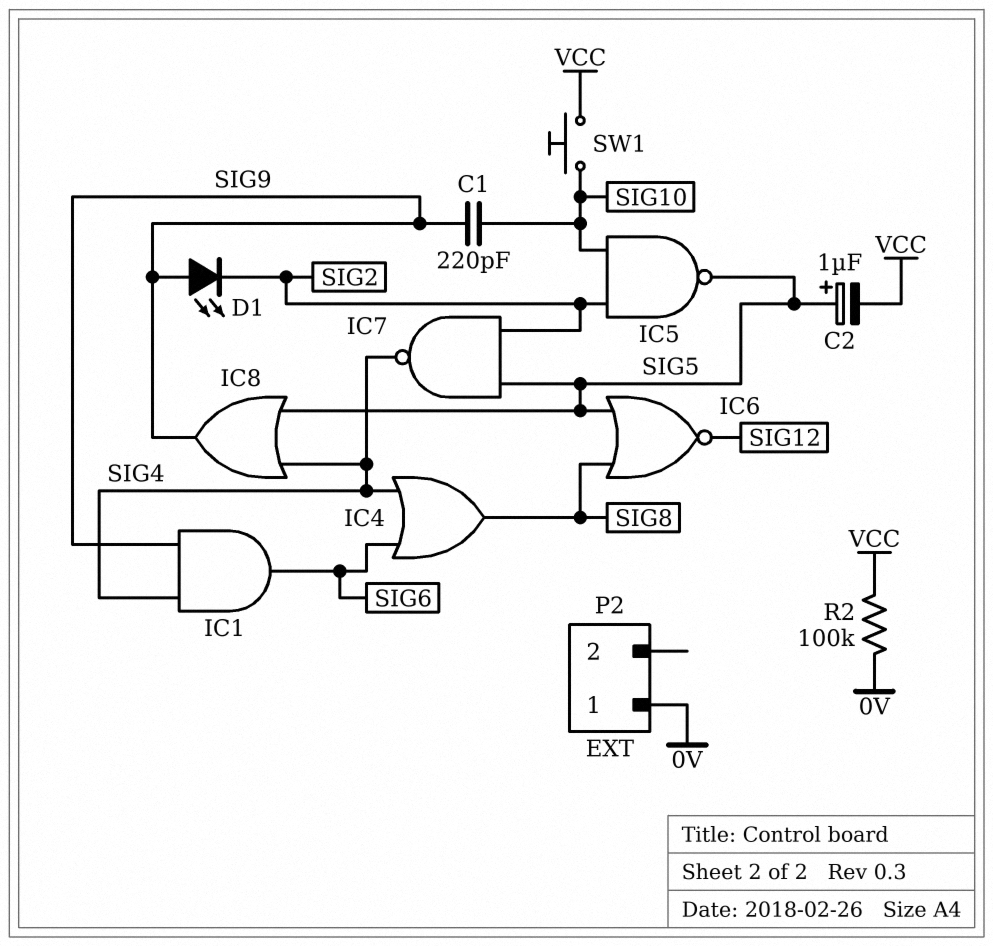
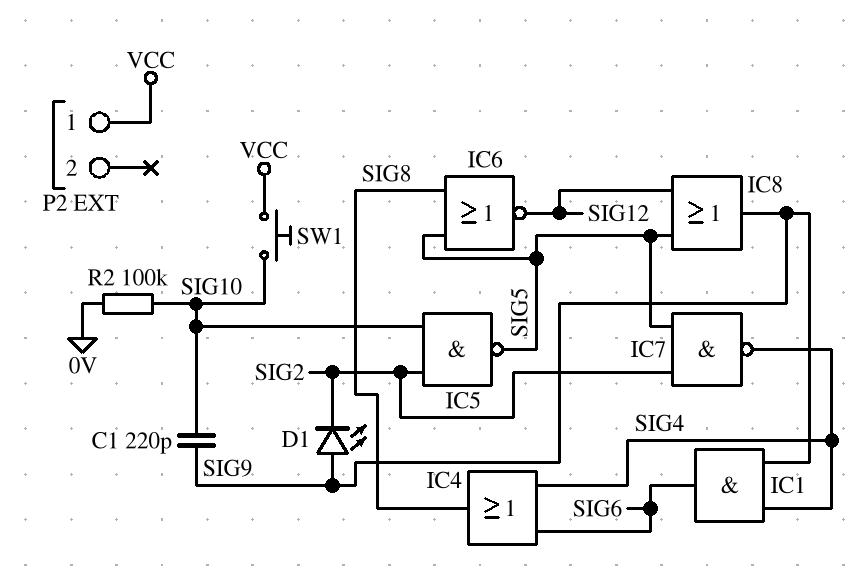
C2: 1uF (plus SIG5, minus VCC) -> none
IC8: OR (in SIG4, in SIG5, out SIG9) -> OR (in SIG5, in SIG12, out SIG9)
P2 pin 1: 0V -> VCC
R2: 100k (0V, VCC) -> 100k (0V, SIG10)

